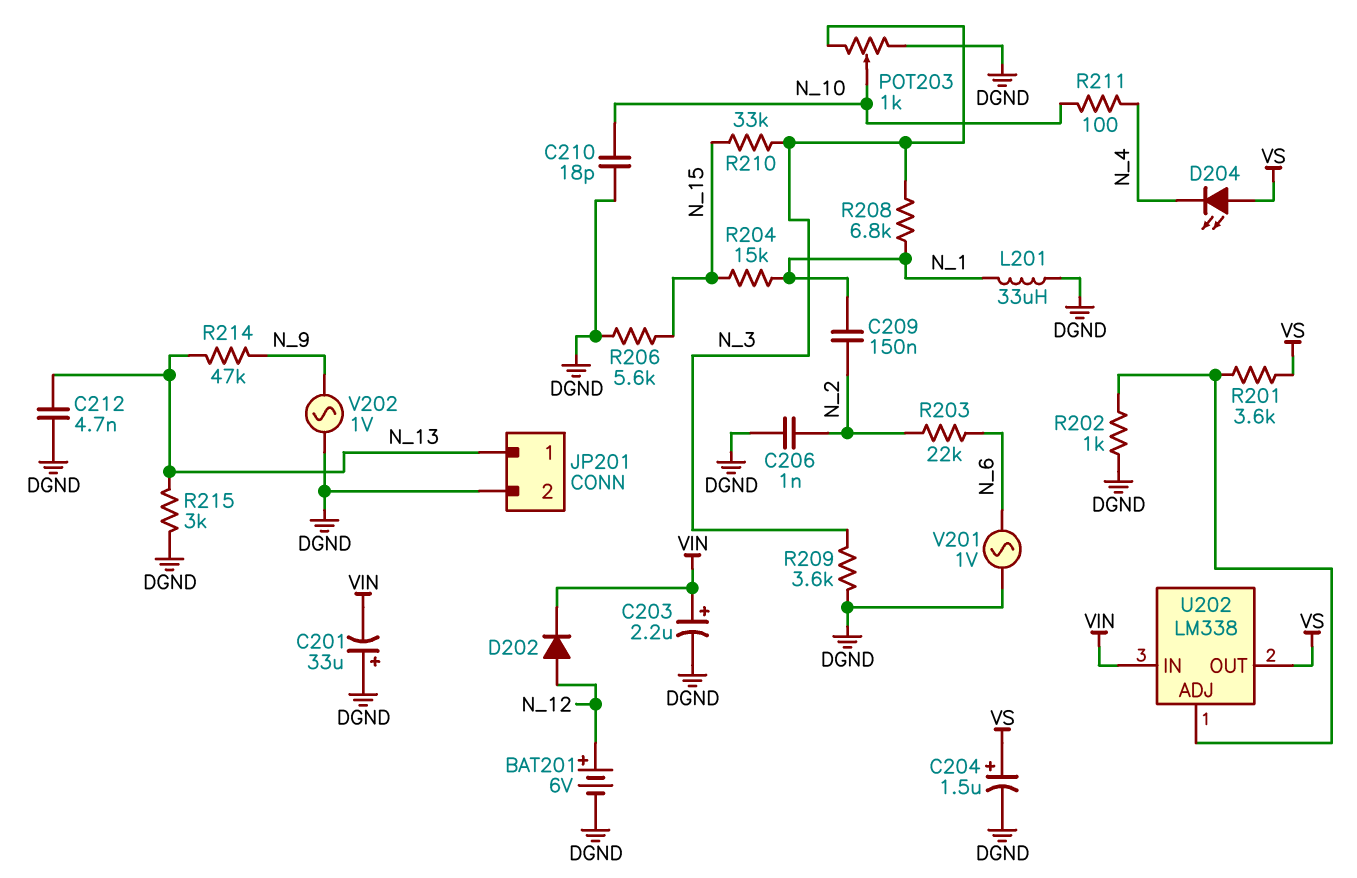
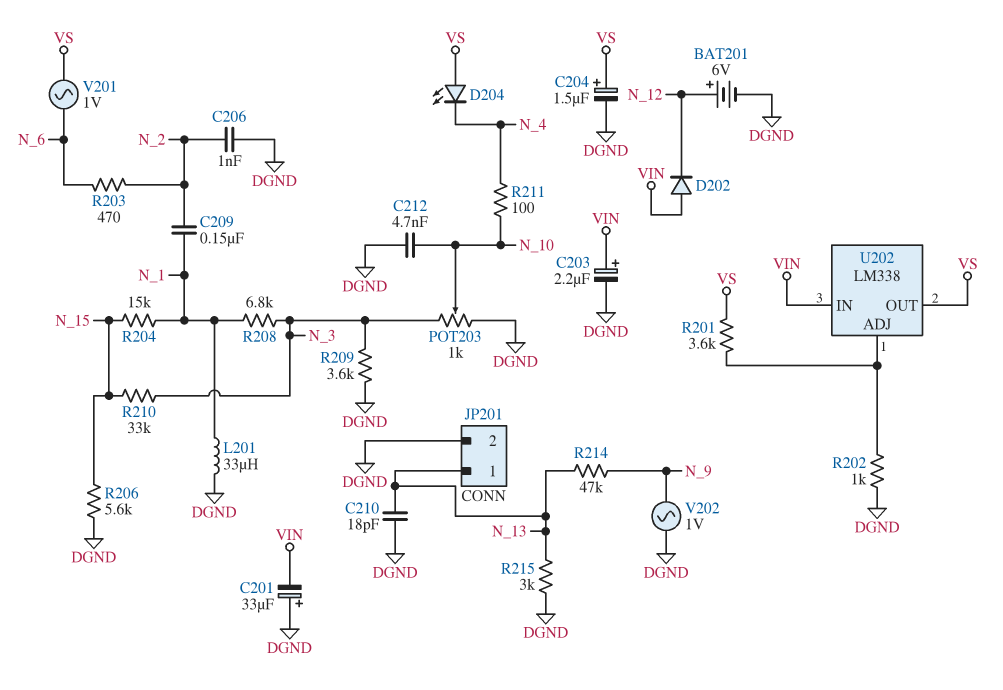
C210: 18pF (DGND, N_10) -> 18pF (DGND, N_13)
C212: 4.7nF (DGND, N_13) -> 4.7nF (DGND, N_10)
D202: diode (A N_12, K VIN) -> diode (A VIN, K N_12)
R203: 22k (N_2, N_6) -> 470 (N_2, N_6)
V201: AC 1V (DGND, N_6) -> AC 1V (N_6, VS)

